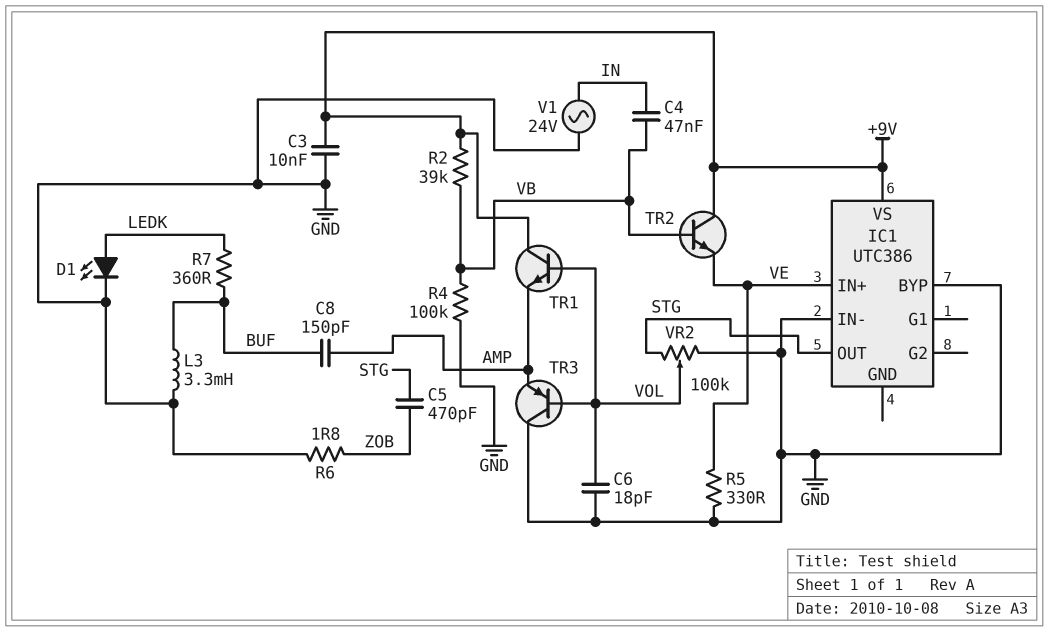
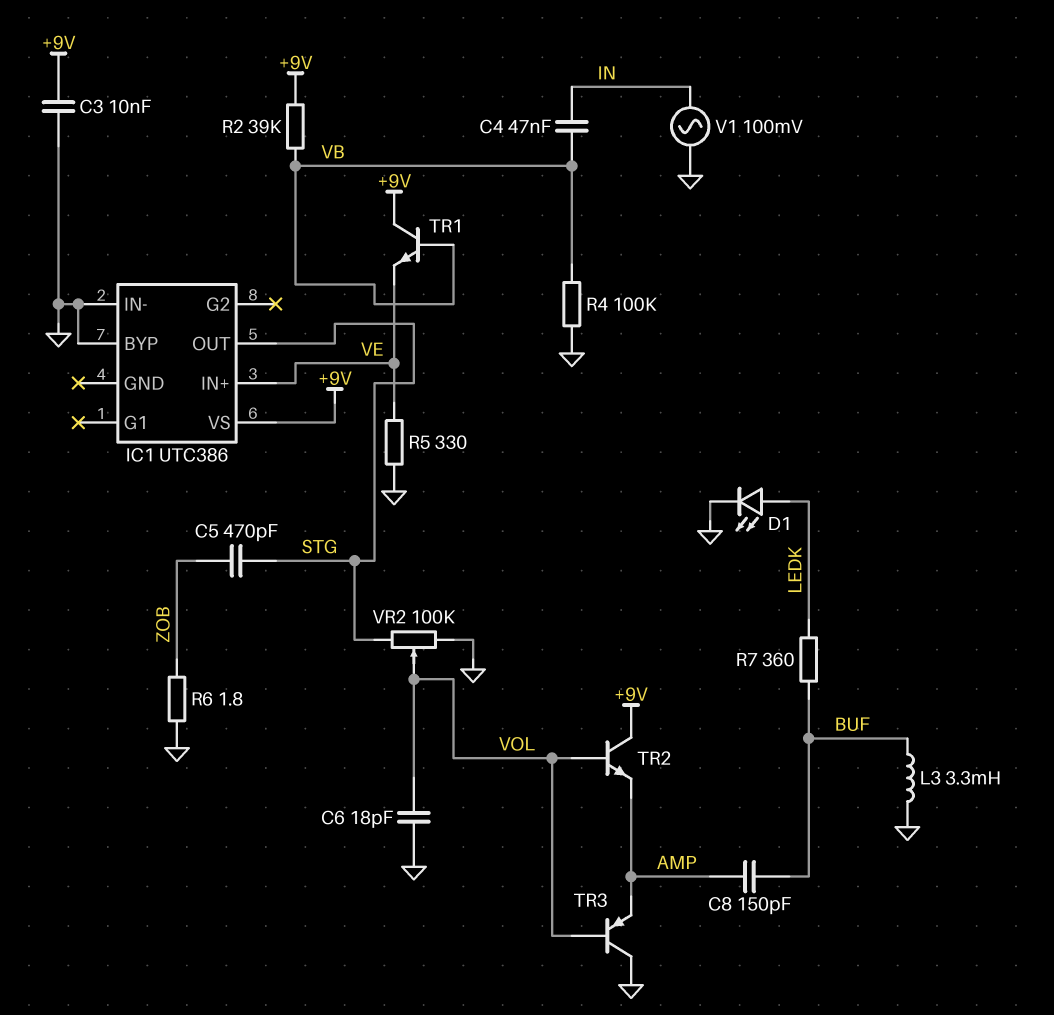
TR1: NPN (B VOL, C +9V, E AMP) -> NPN (B VB, C +9V, E VE)
TR2: NPN (B VB, C +9V, E VE) -> NPN (B VOL, C +9V, E AMP)
V1: AC 24V (GND, IN) -> AC 100mV (GND, IN)

